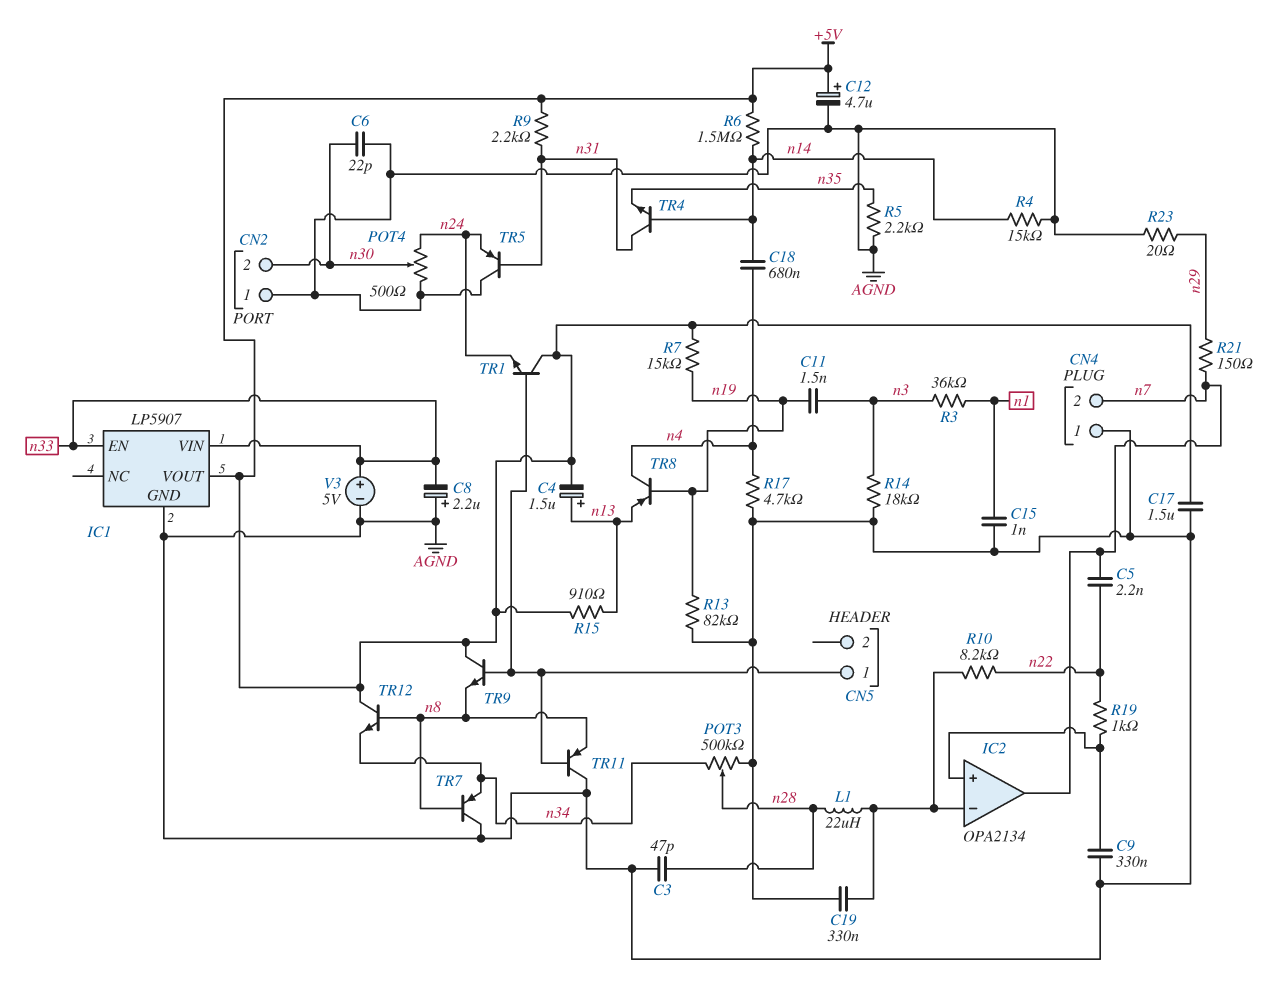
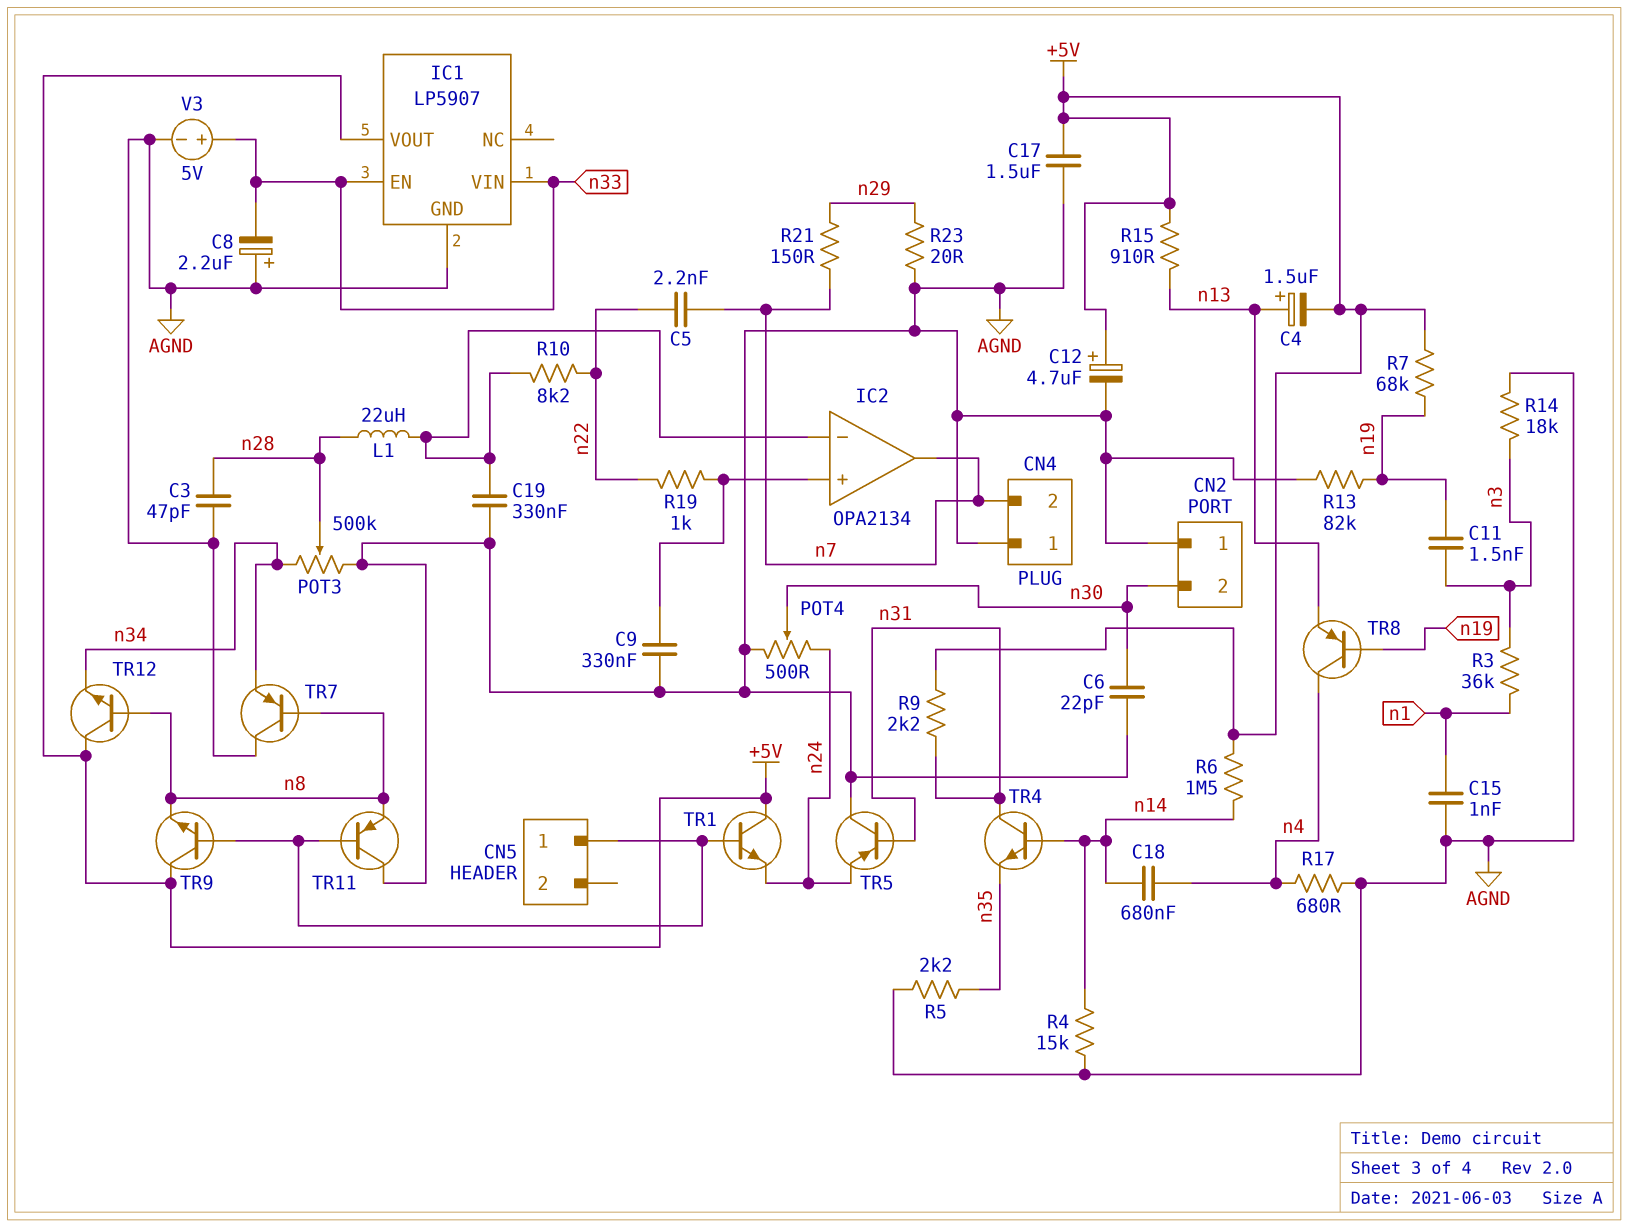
R7: 15k (+5V, n19) -> 68k (+5V, n19)
R17: 4.7k (AGND, n4) -> 680 (AGND, n4)

